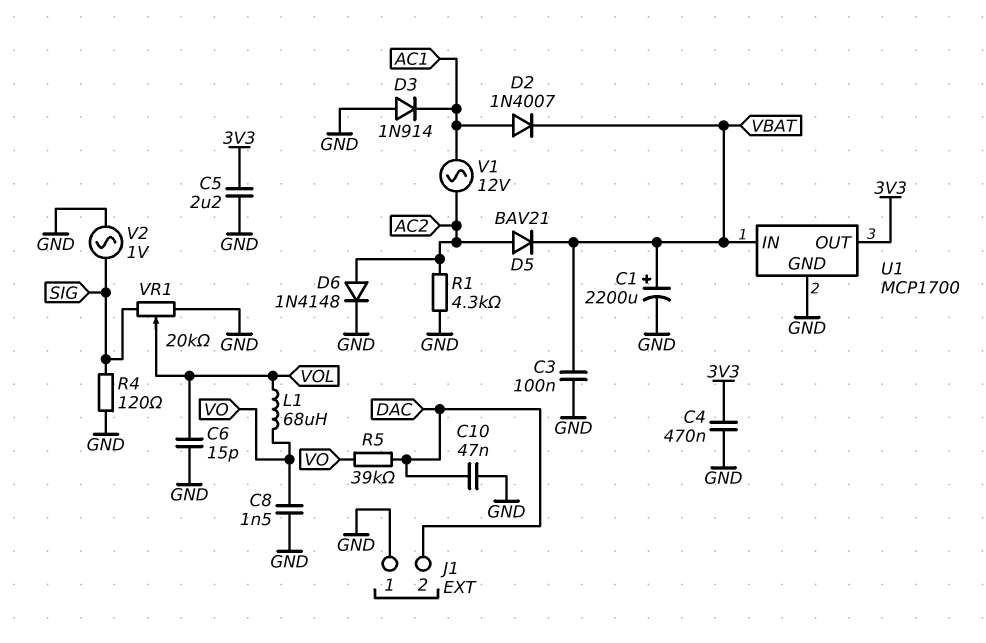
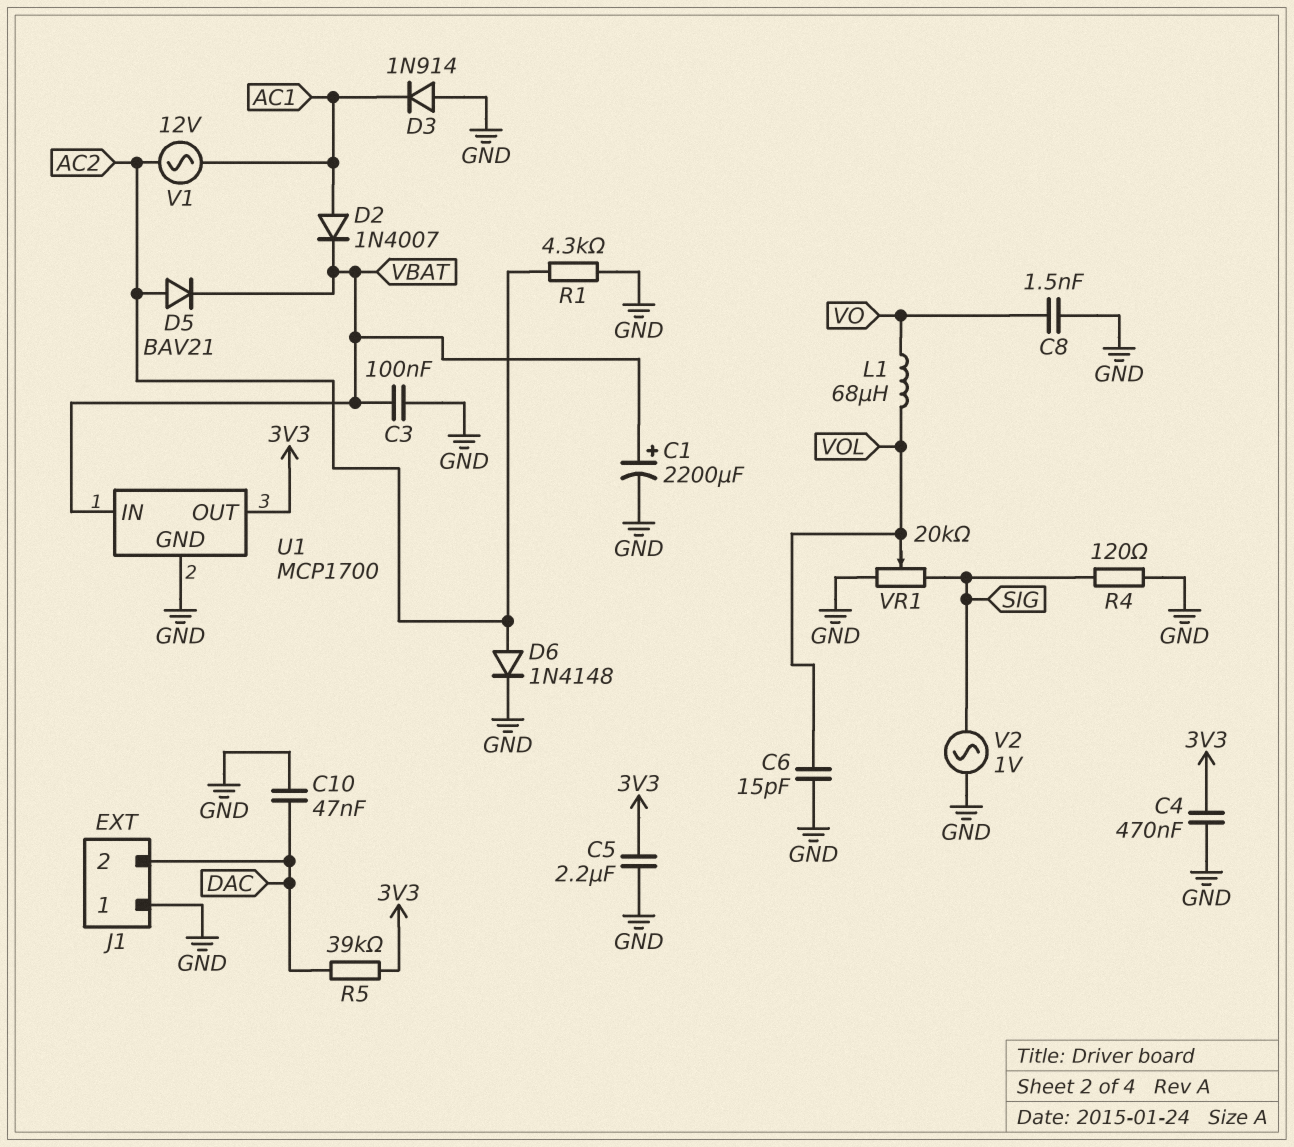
R5: 39k (DAC, VO) -> 39k (3V3, DAC)

